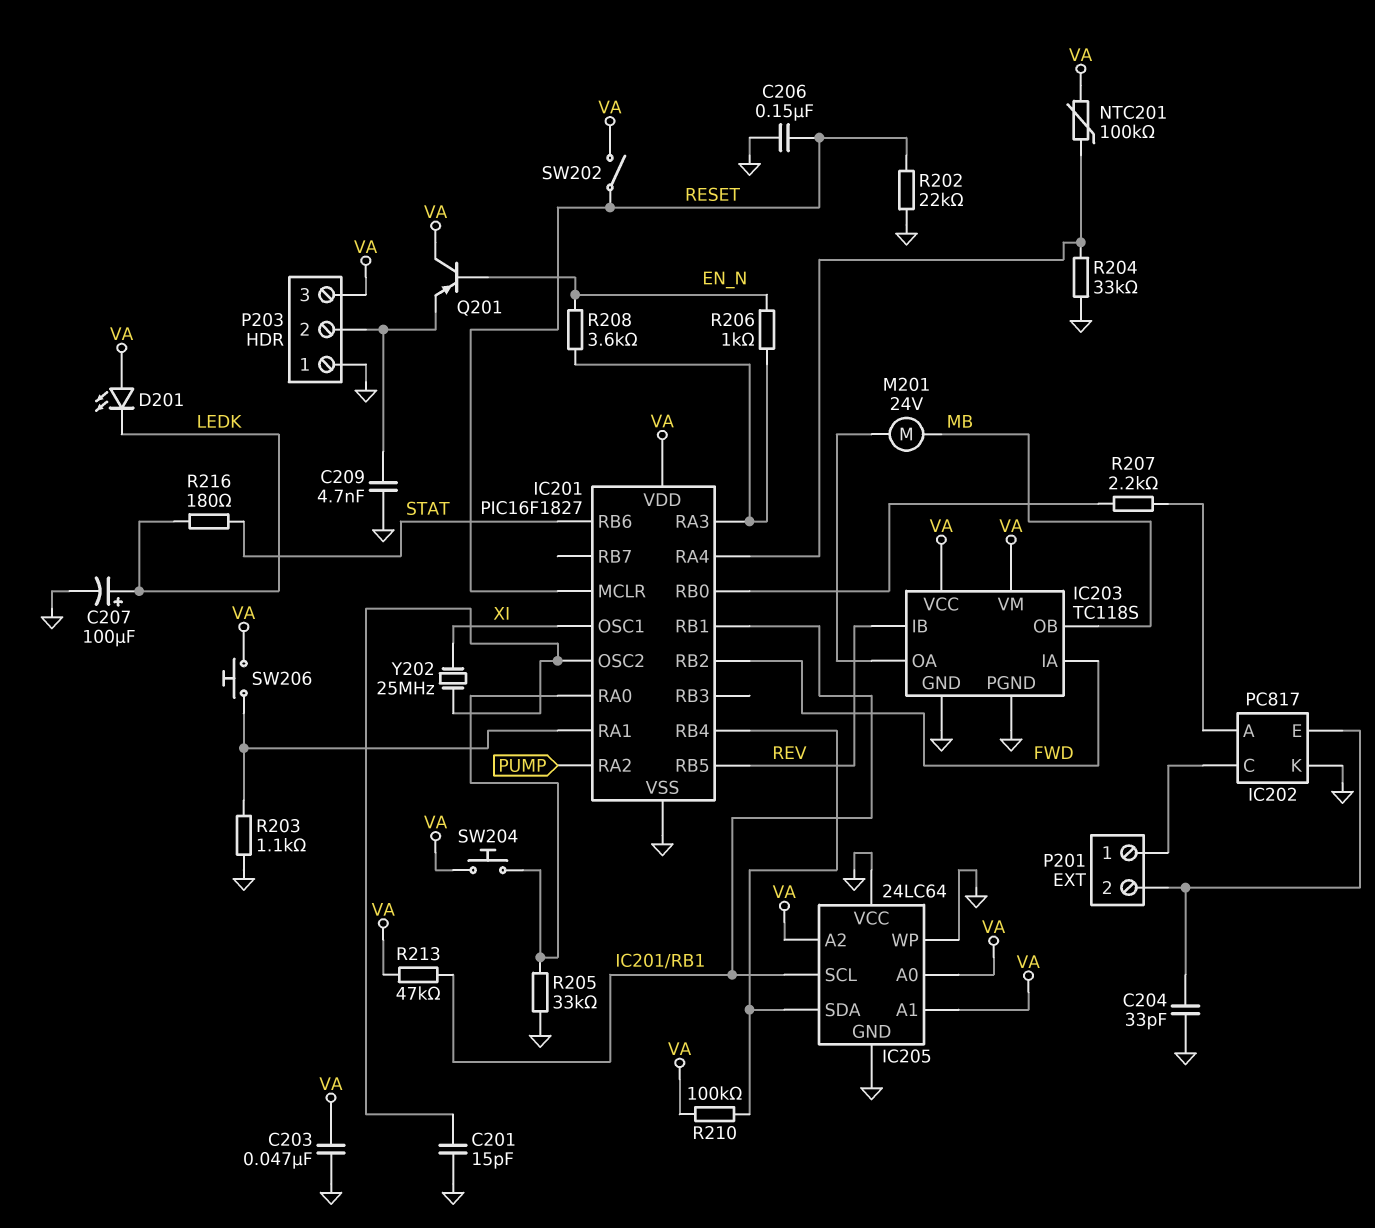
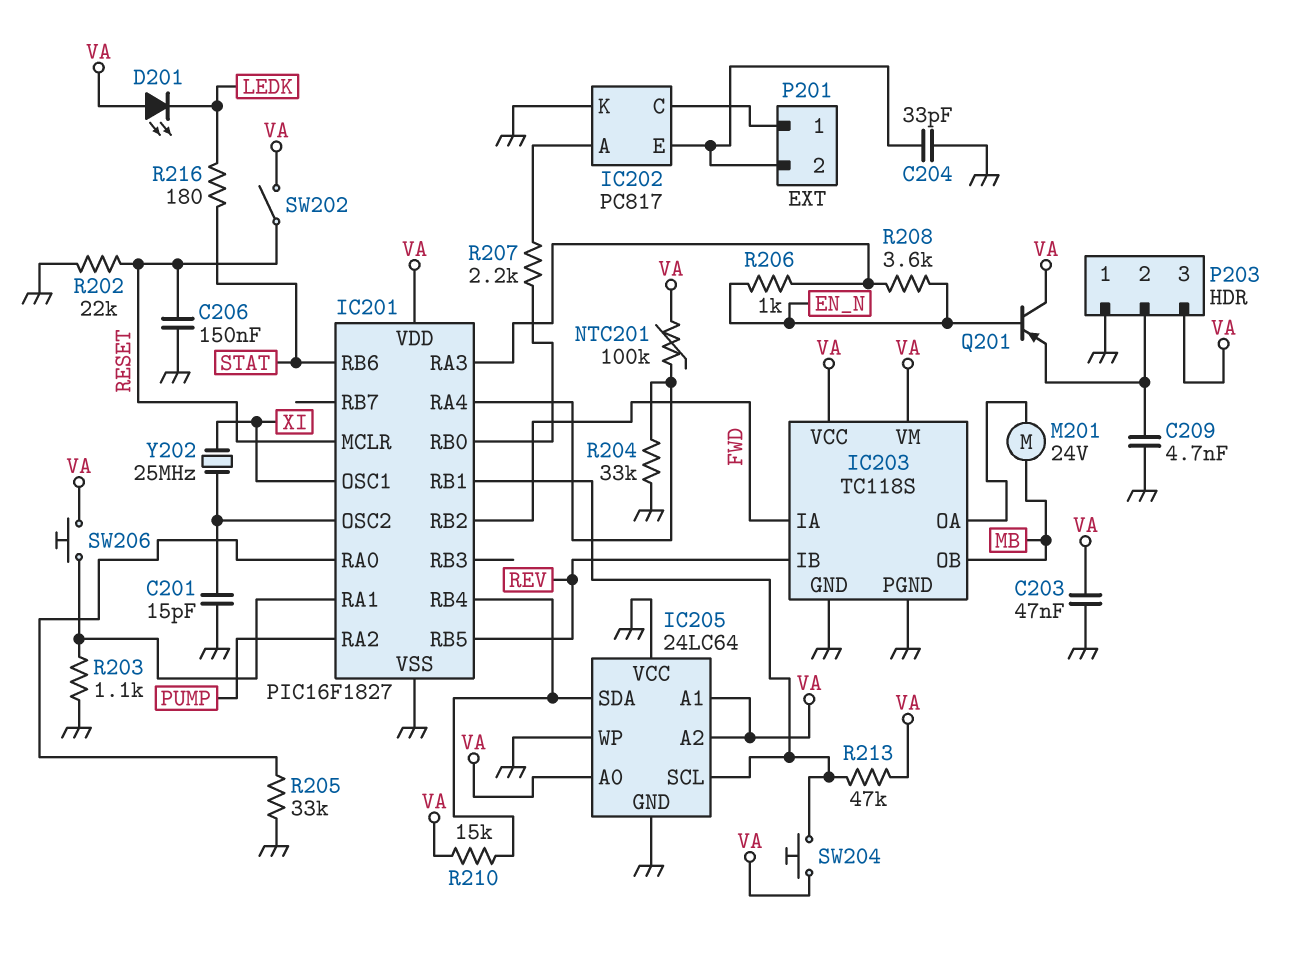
C207: 100uF (plus LEDK, minus GND) -> none
R210: 100k (IC201/RB4, VA) -> 15k (IC201/RB4, VA)
SW204: button (IC201/RA0, VA) -> button (IC201/RB1, VA)

